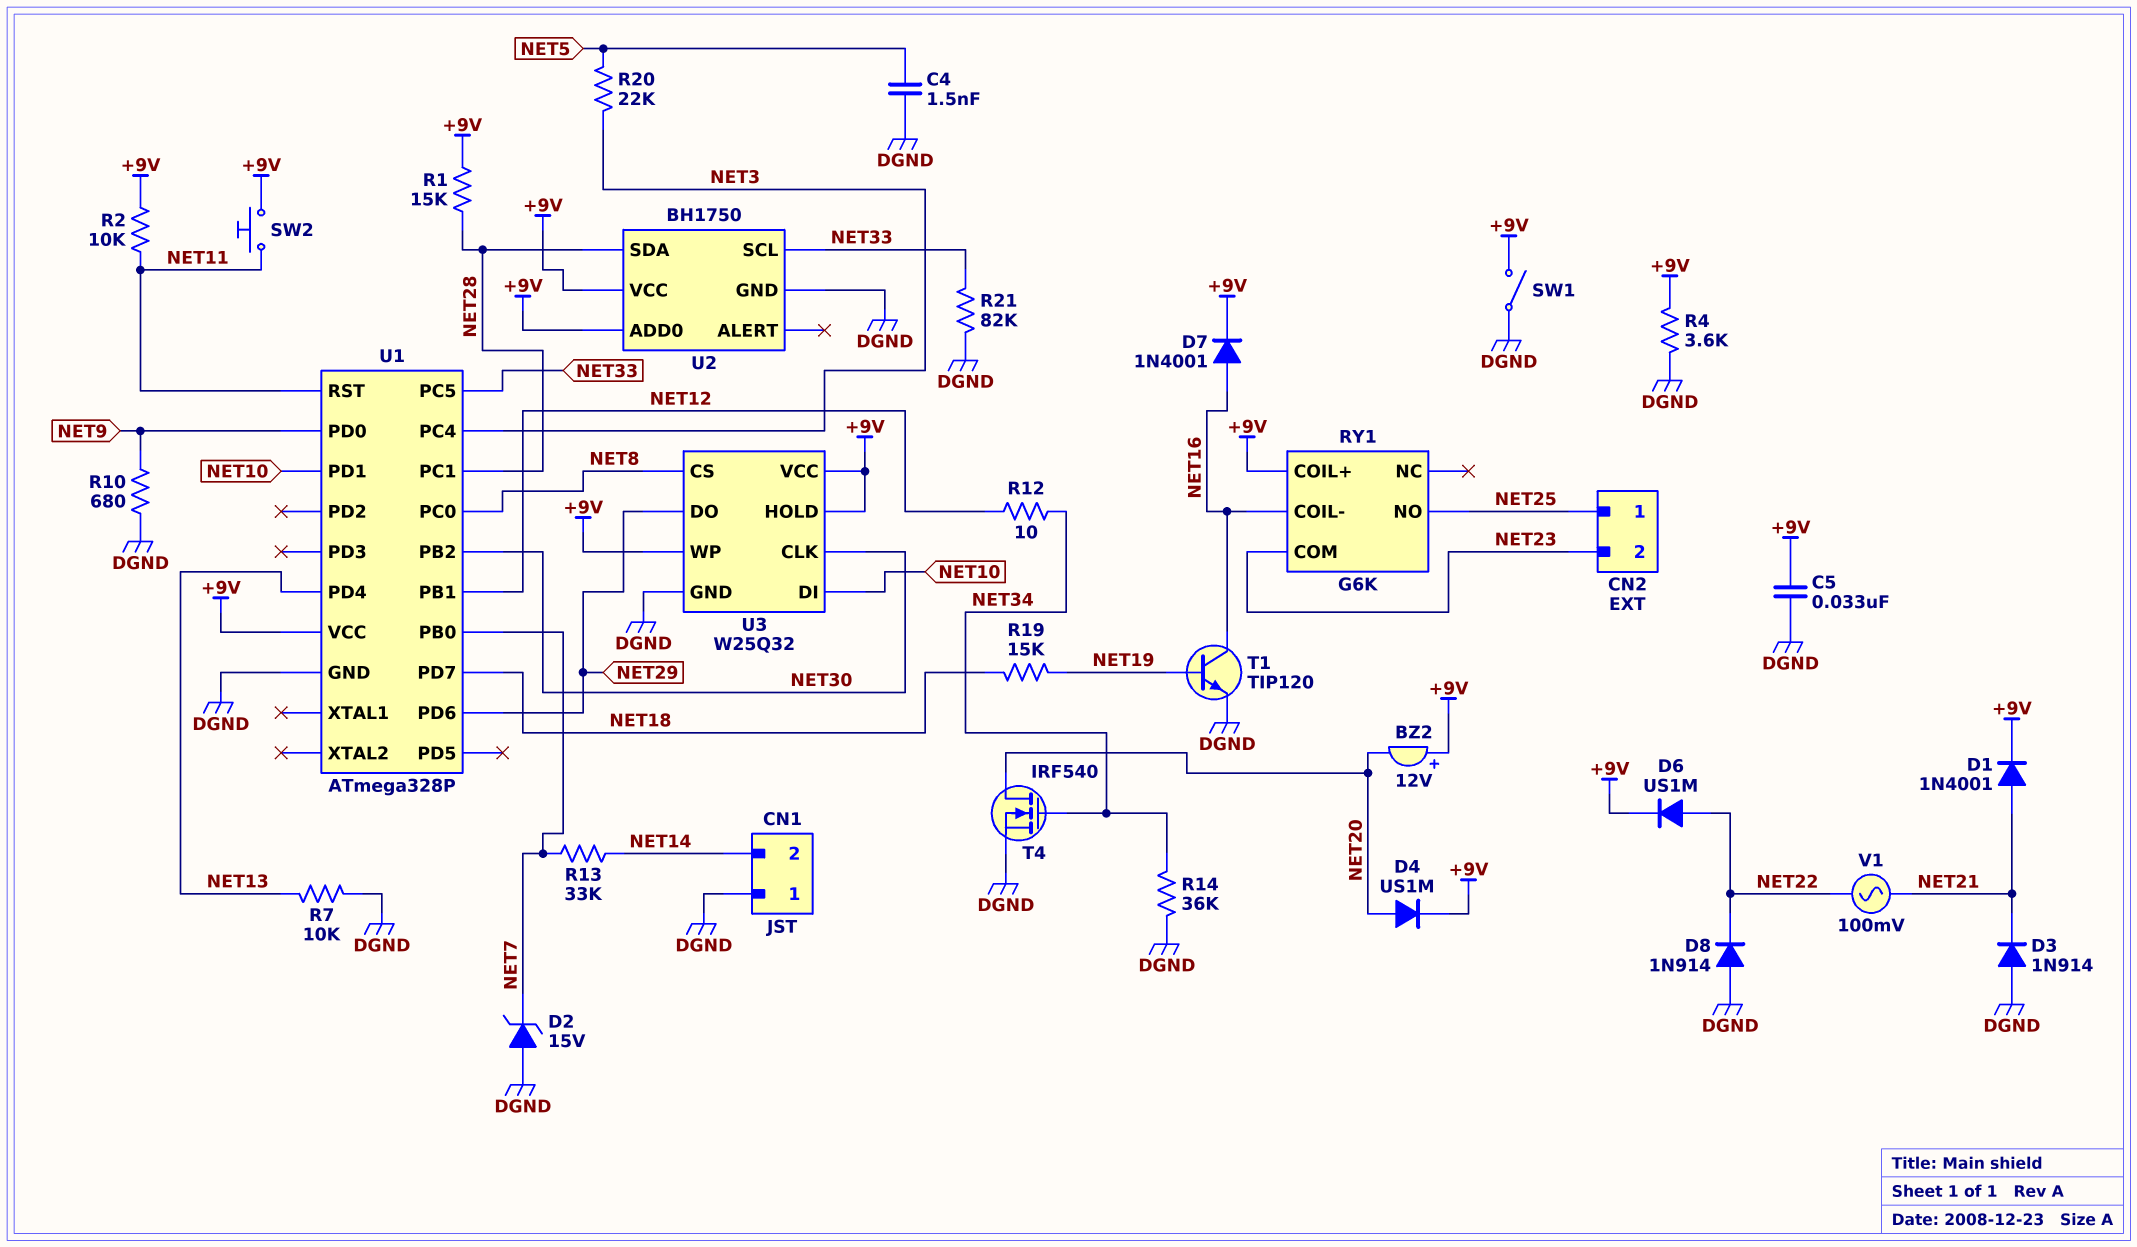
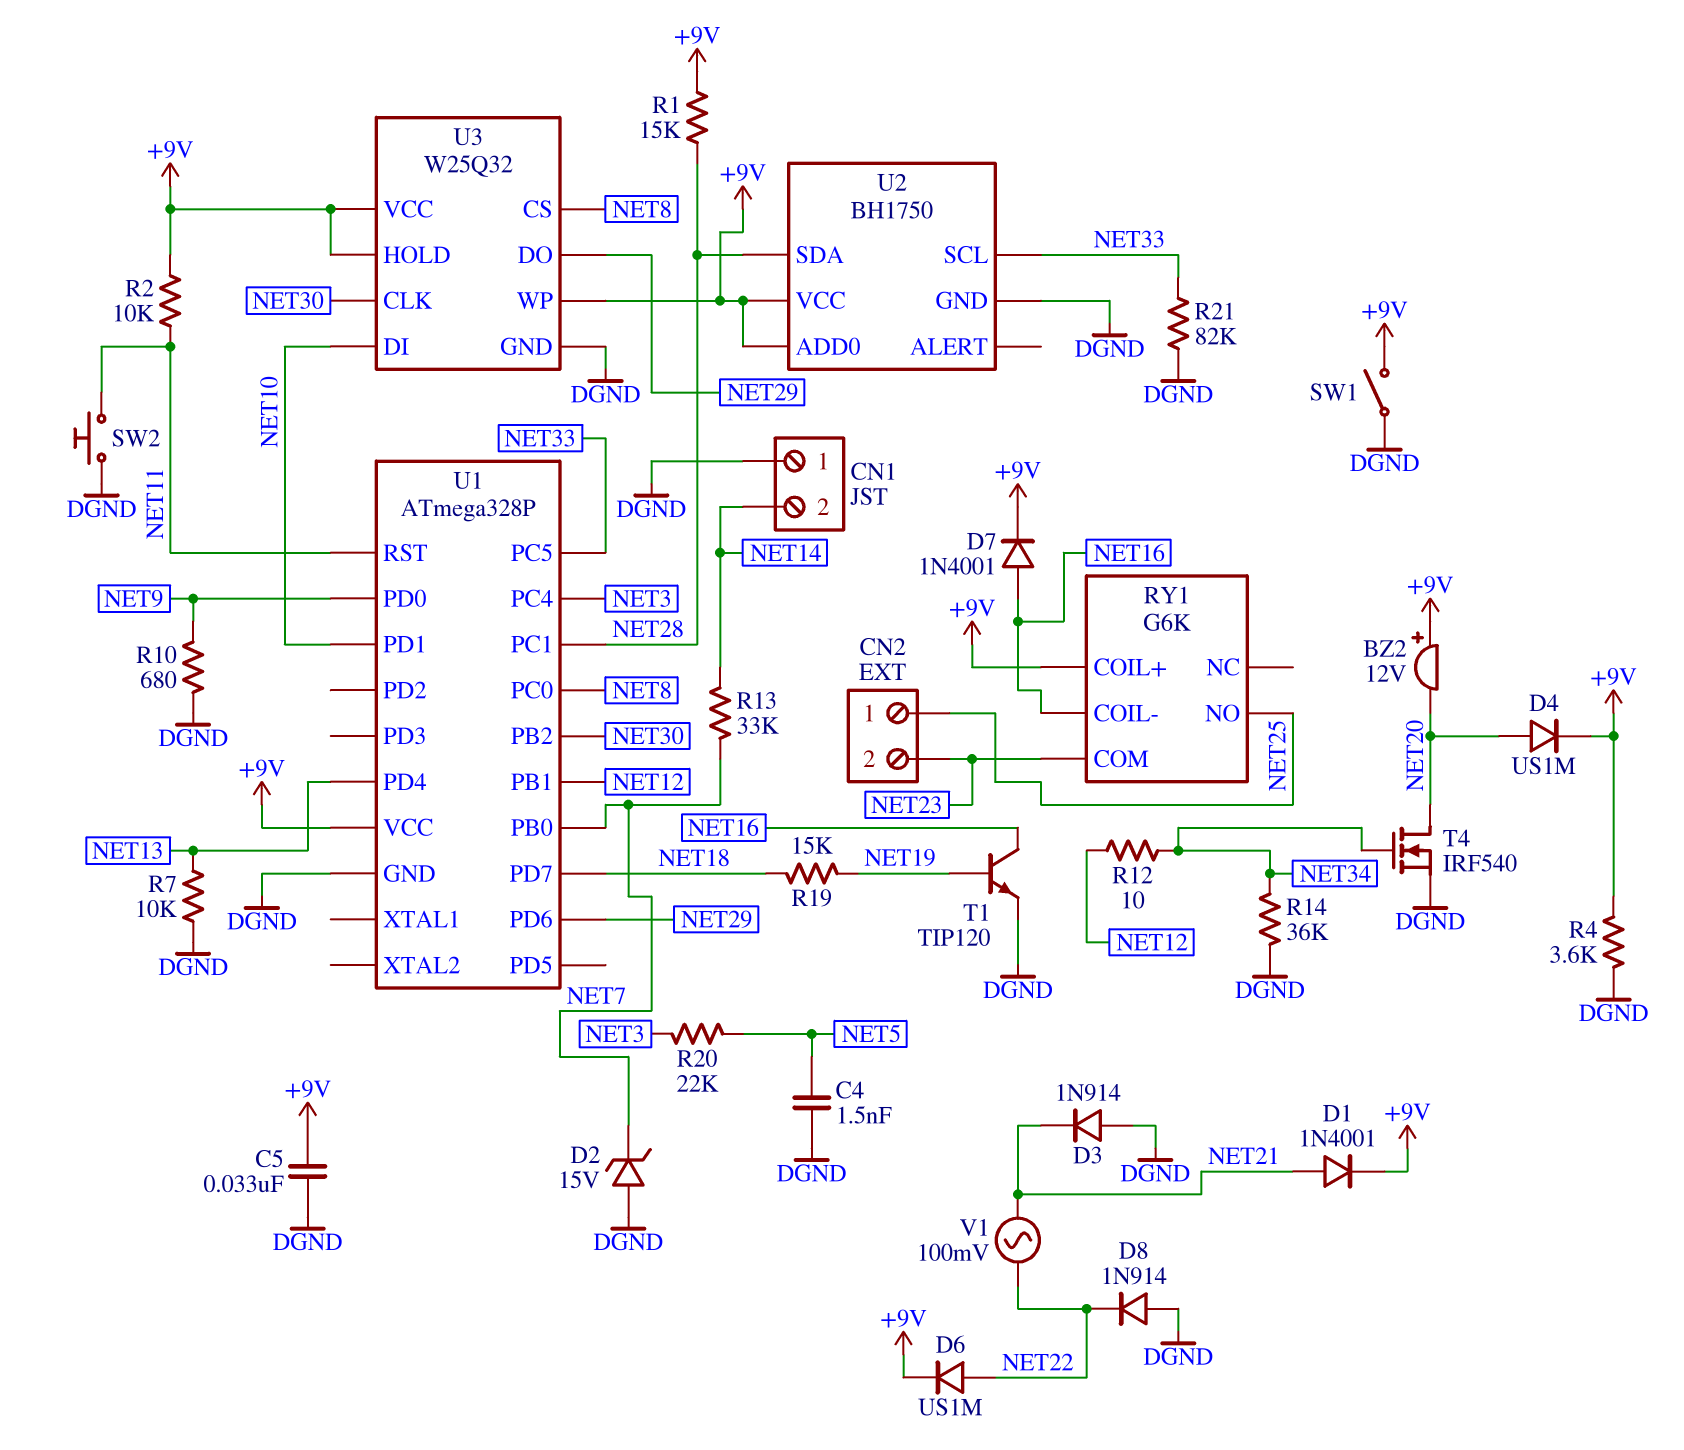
SW2: button (+9V, NET11) -> button (DGND, NET11)

